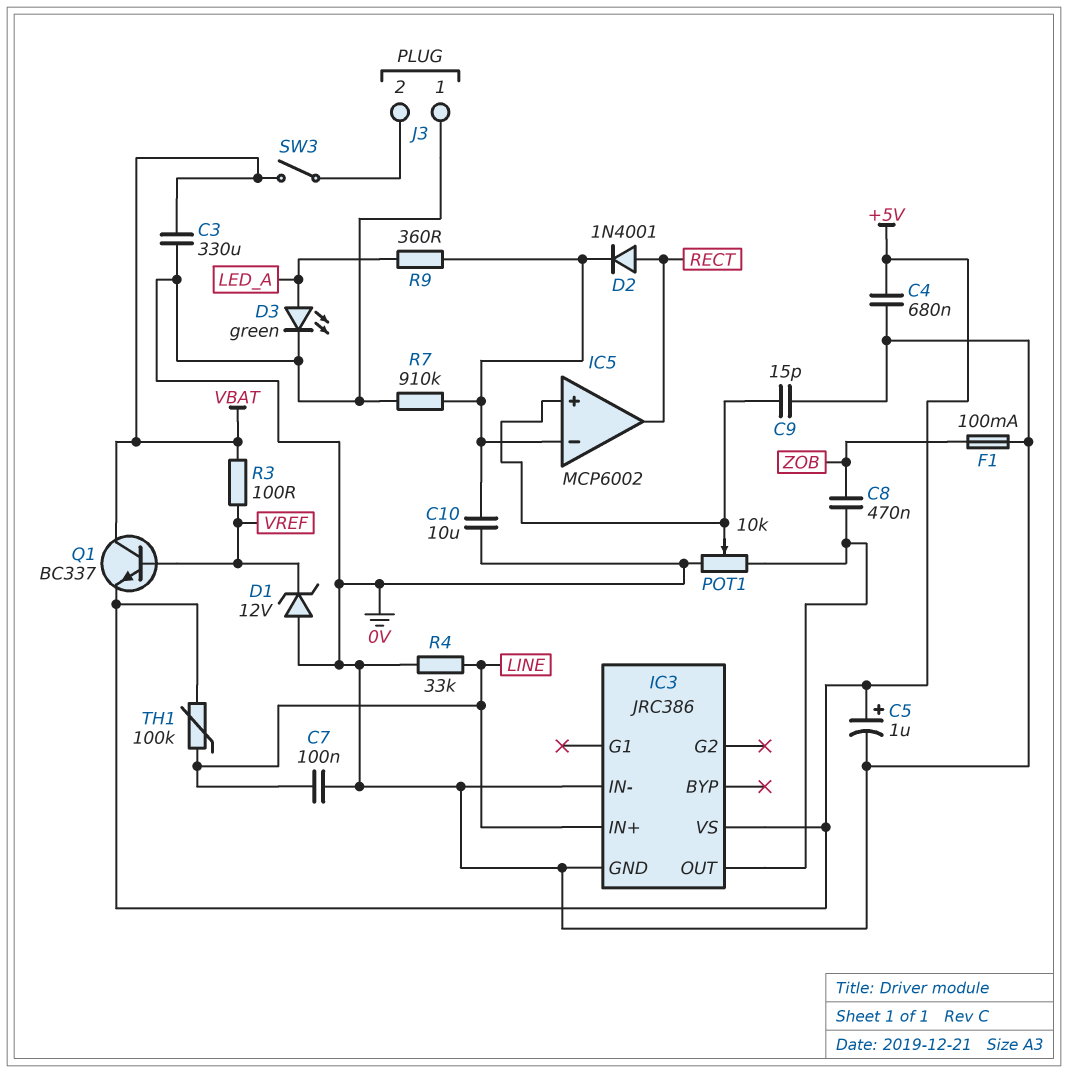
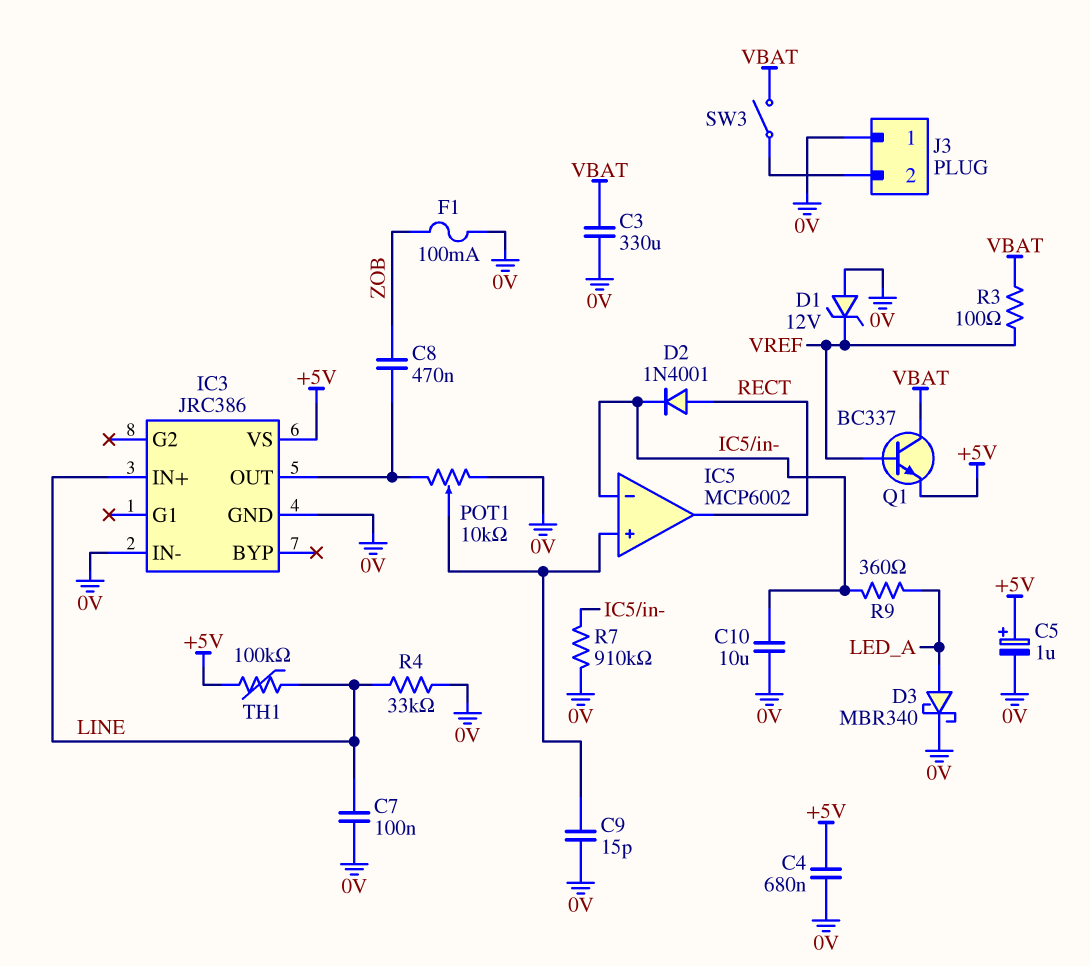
D3: LED green (A LED_A, K 0V) -> schottky MBR340 (A LED_A, K 0V)

